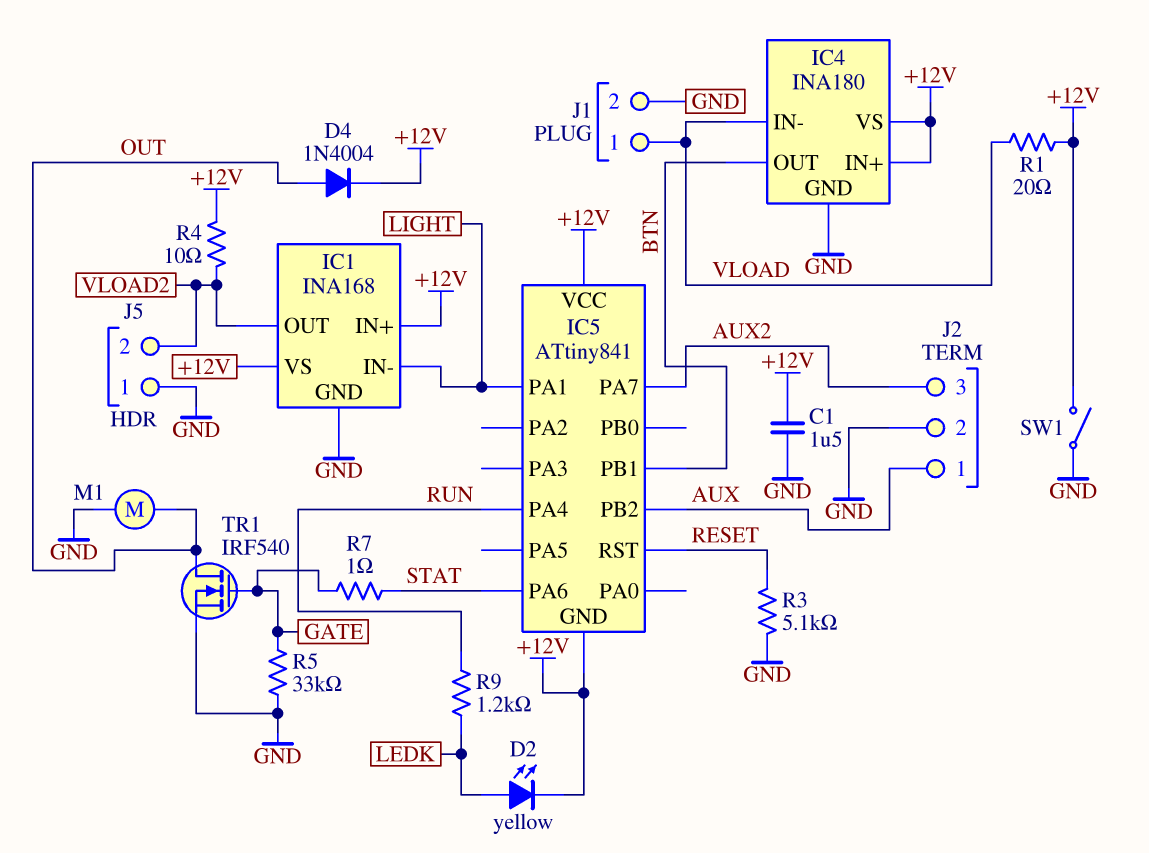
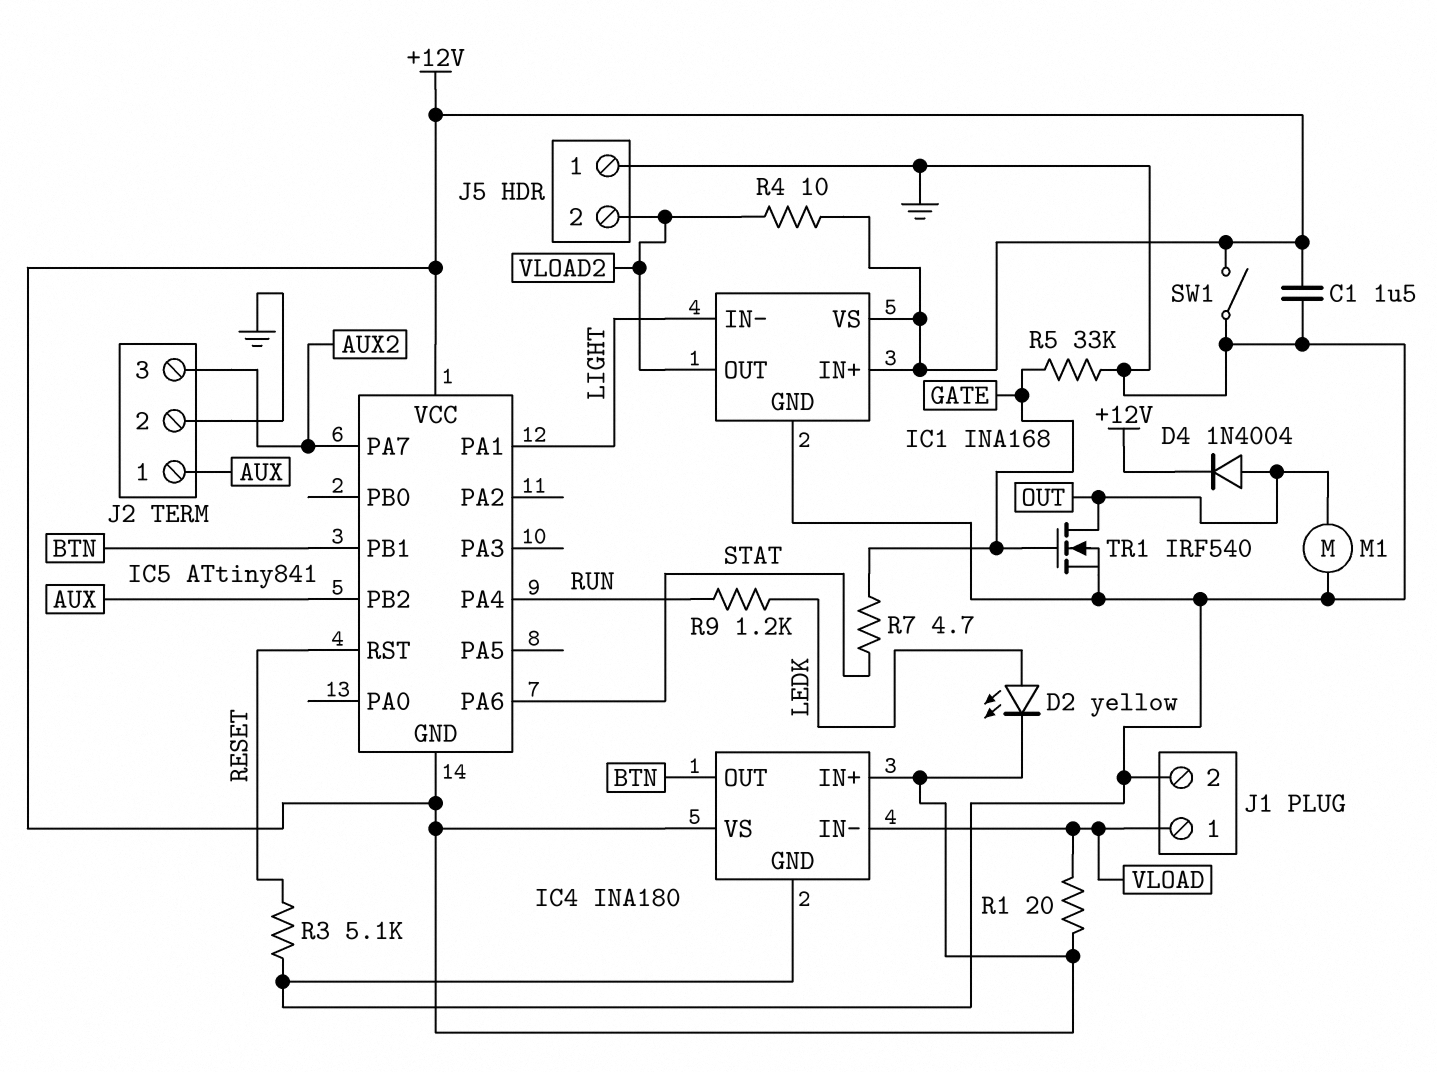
R7: 1 (GATE, STAT) -> 4.7 (GATE, STAT)

